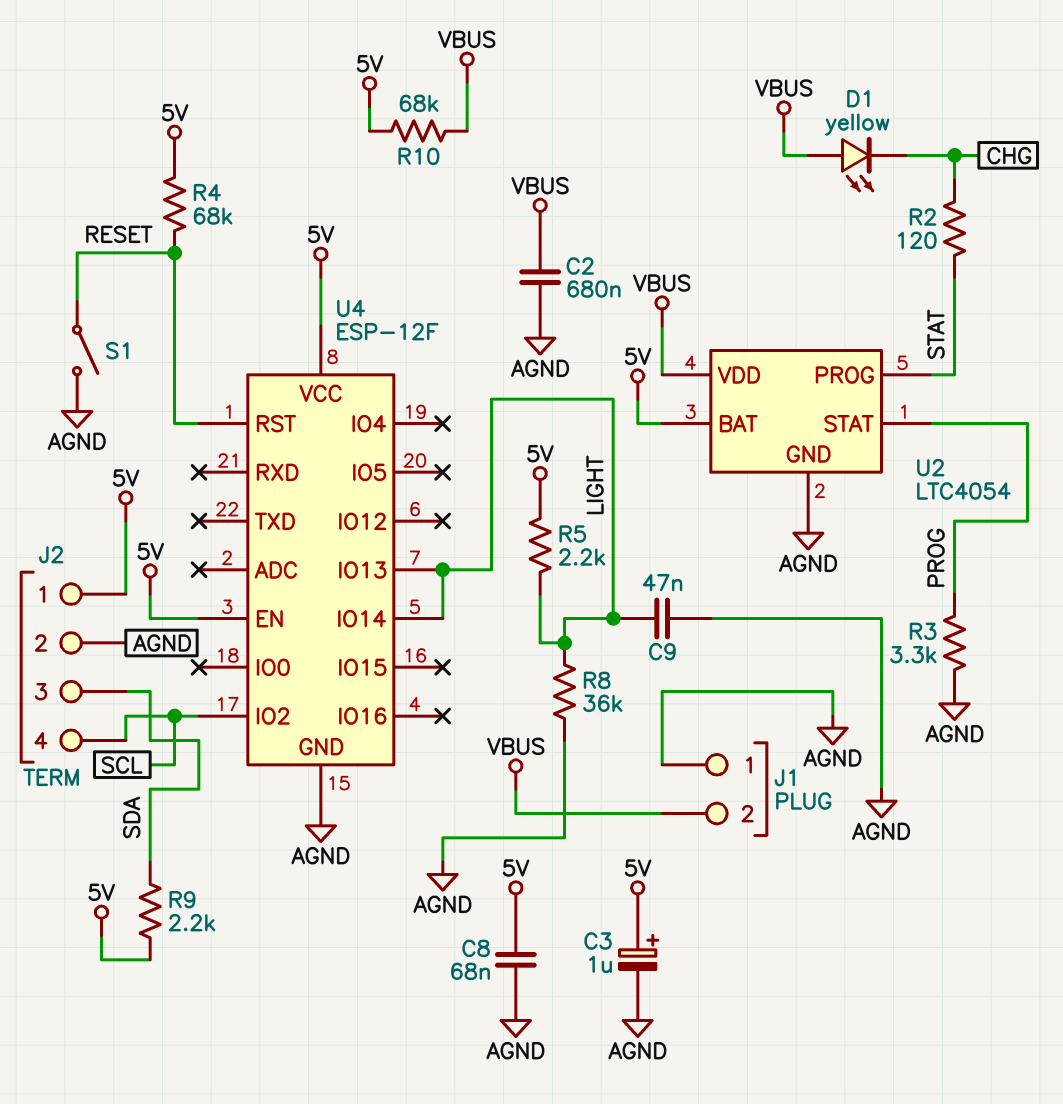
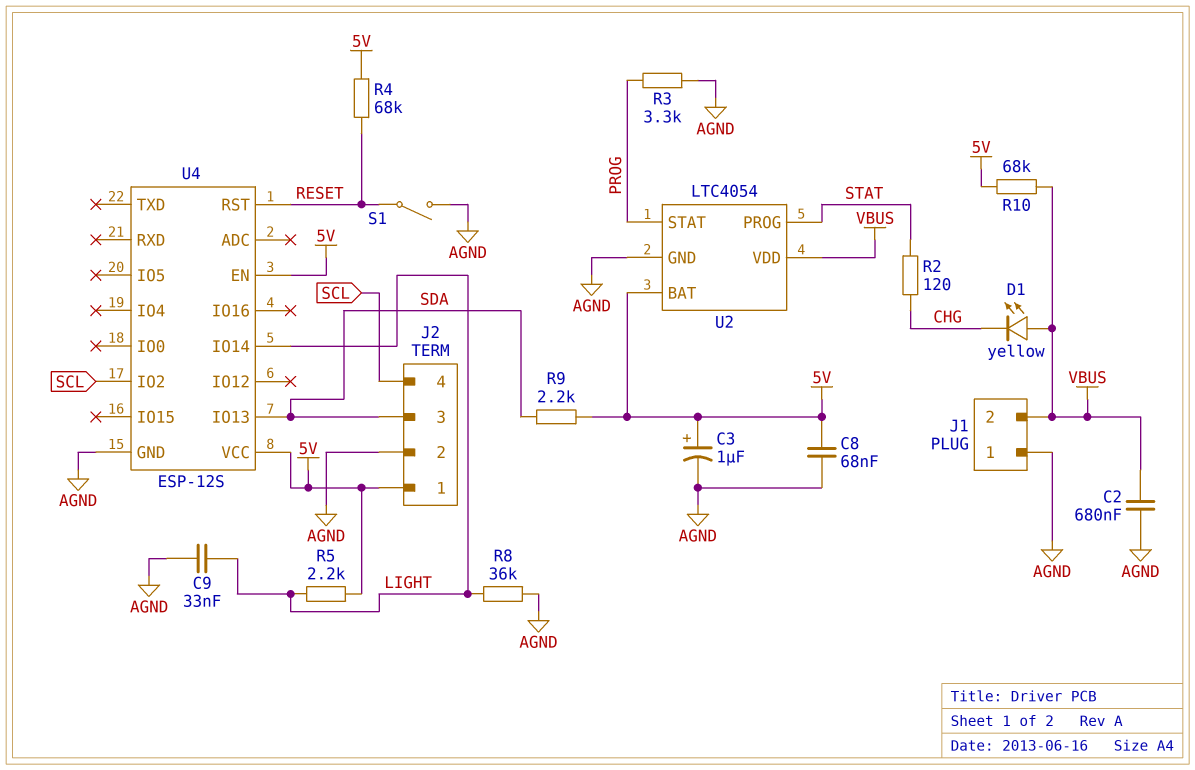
C9: 47nF (AGND, LIGHT) -> 33nF (AGND, LIGHT)
U4: ESP-12F -> ESP-12S
U4 pin IO13: LIGHT -> SDA

